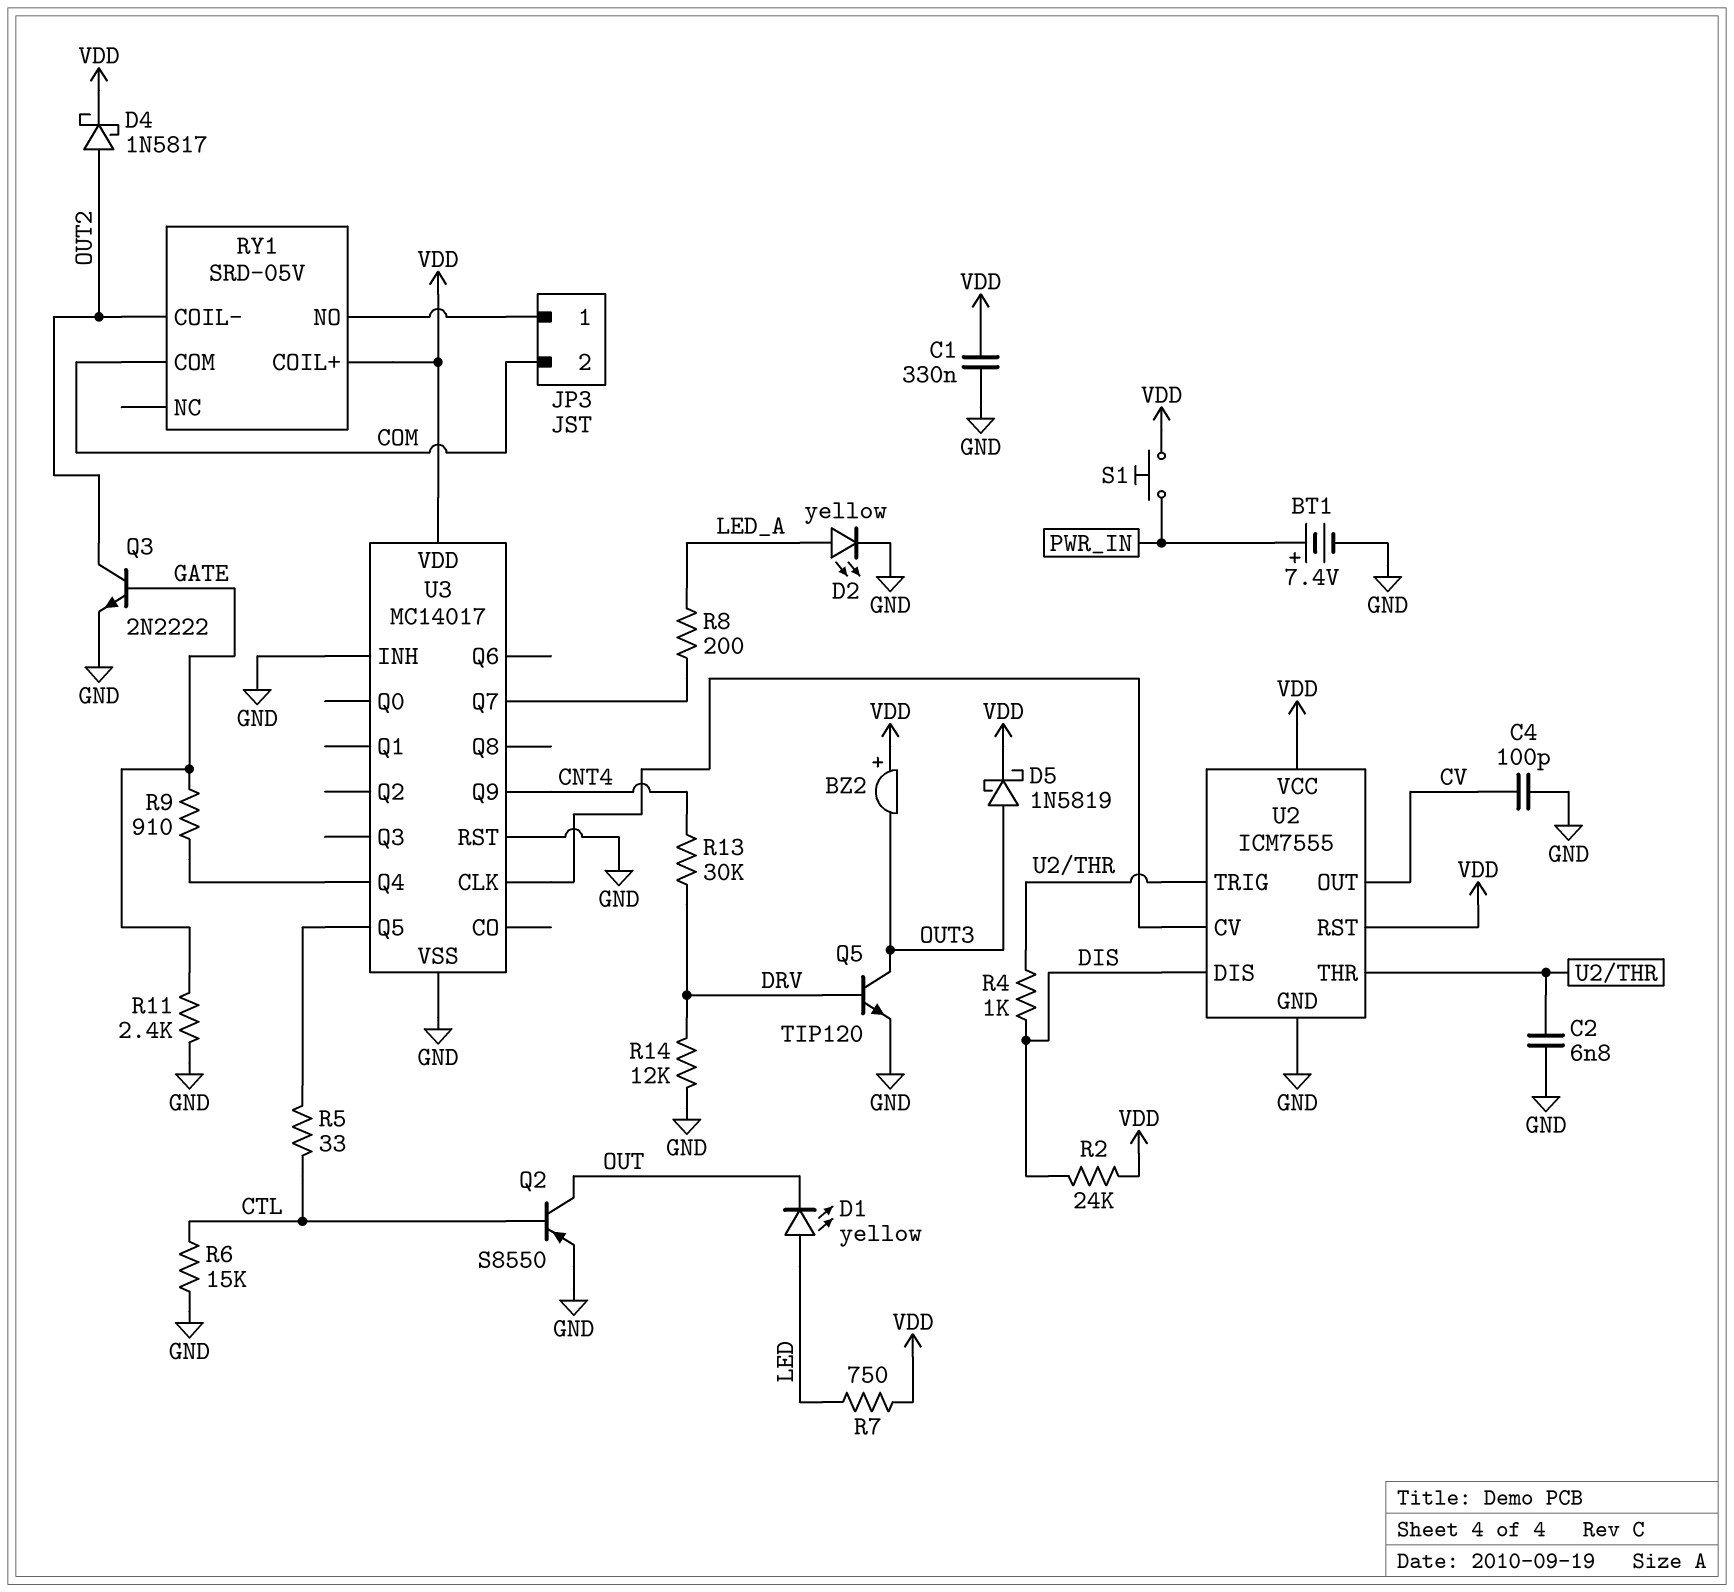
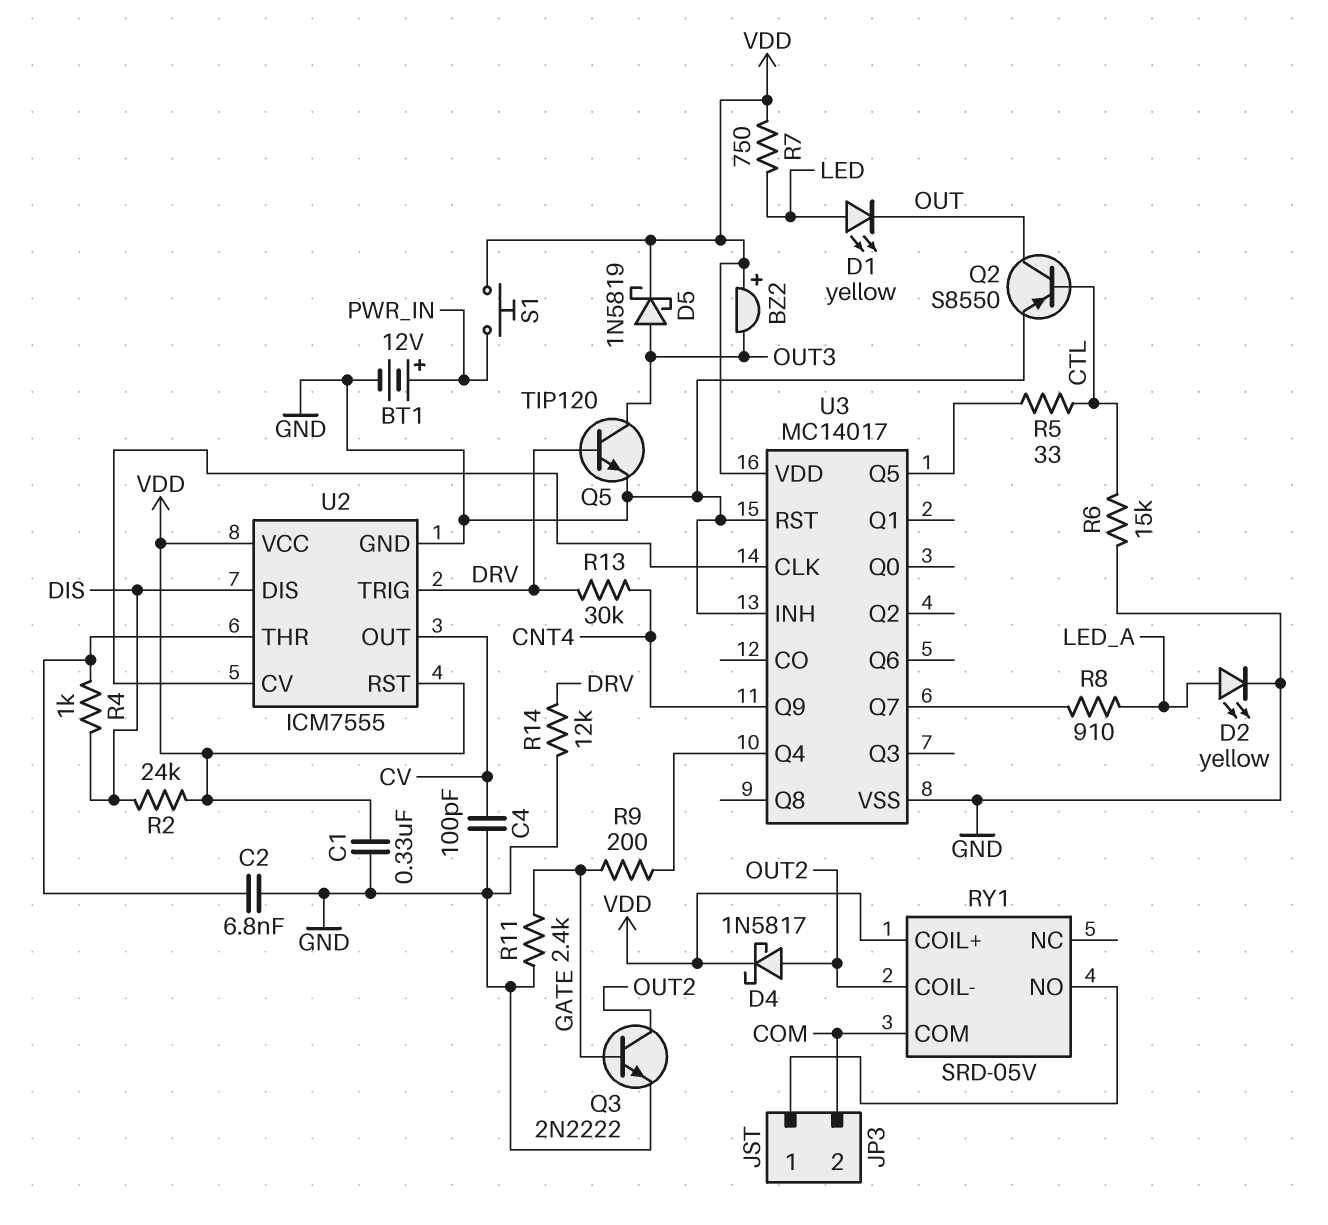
BT1: 7.4V (plus PWR_IN, minus GND) -> 12V (plus PWR_IN, minus GND)
R8: 200 (LED_A, U3/Q7) -> 910 (LED_A, U3/Q7)
R9: 910 (GATE, U3/Q4) -> 200 (GATE, U3/Q4)
U2 pin TRIG: U2/THR -> DRV

